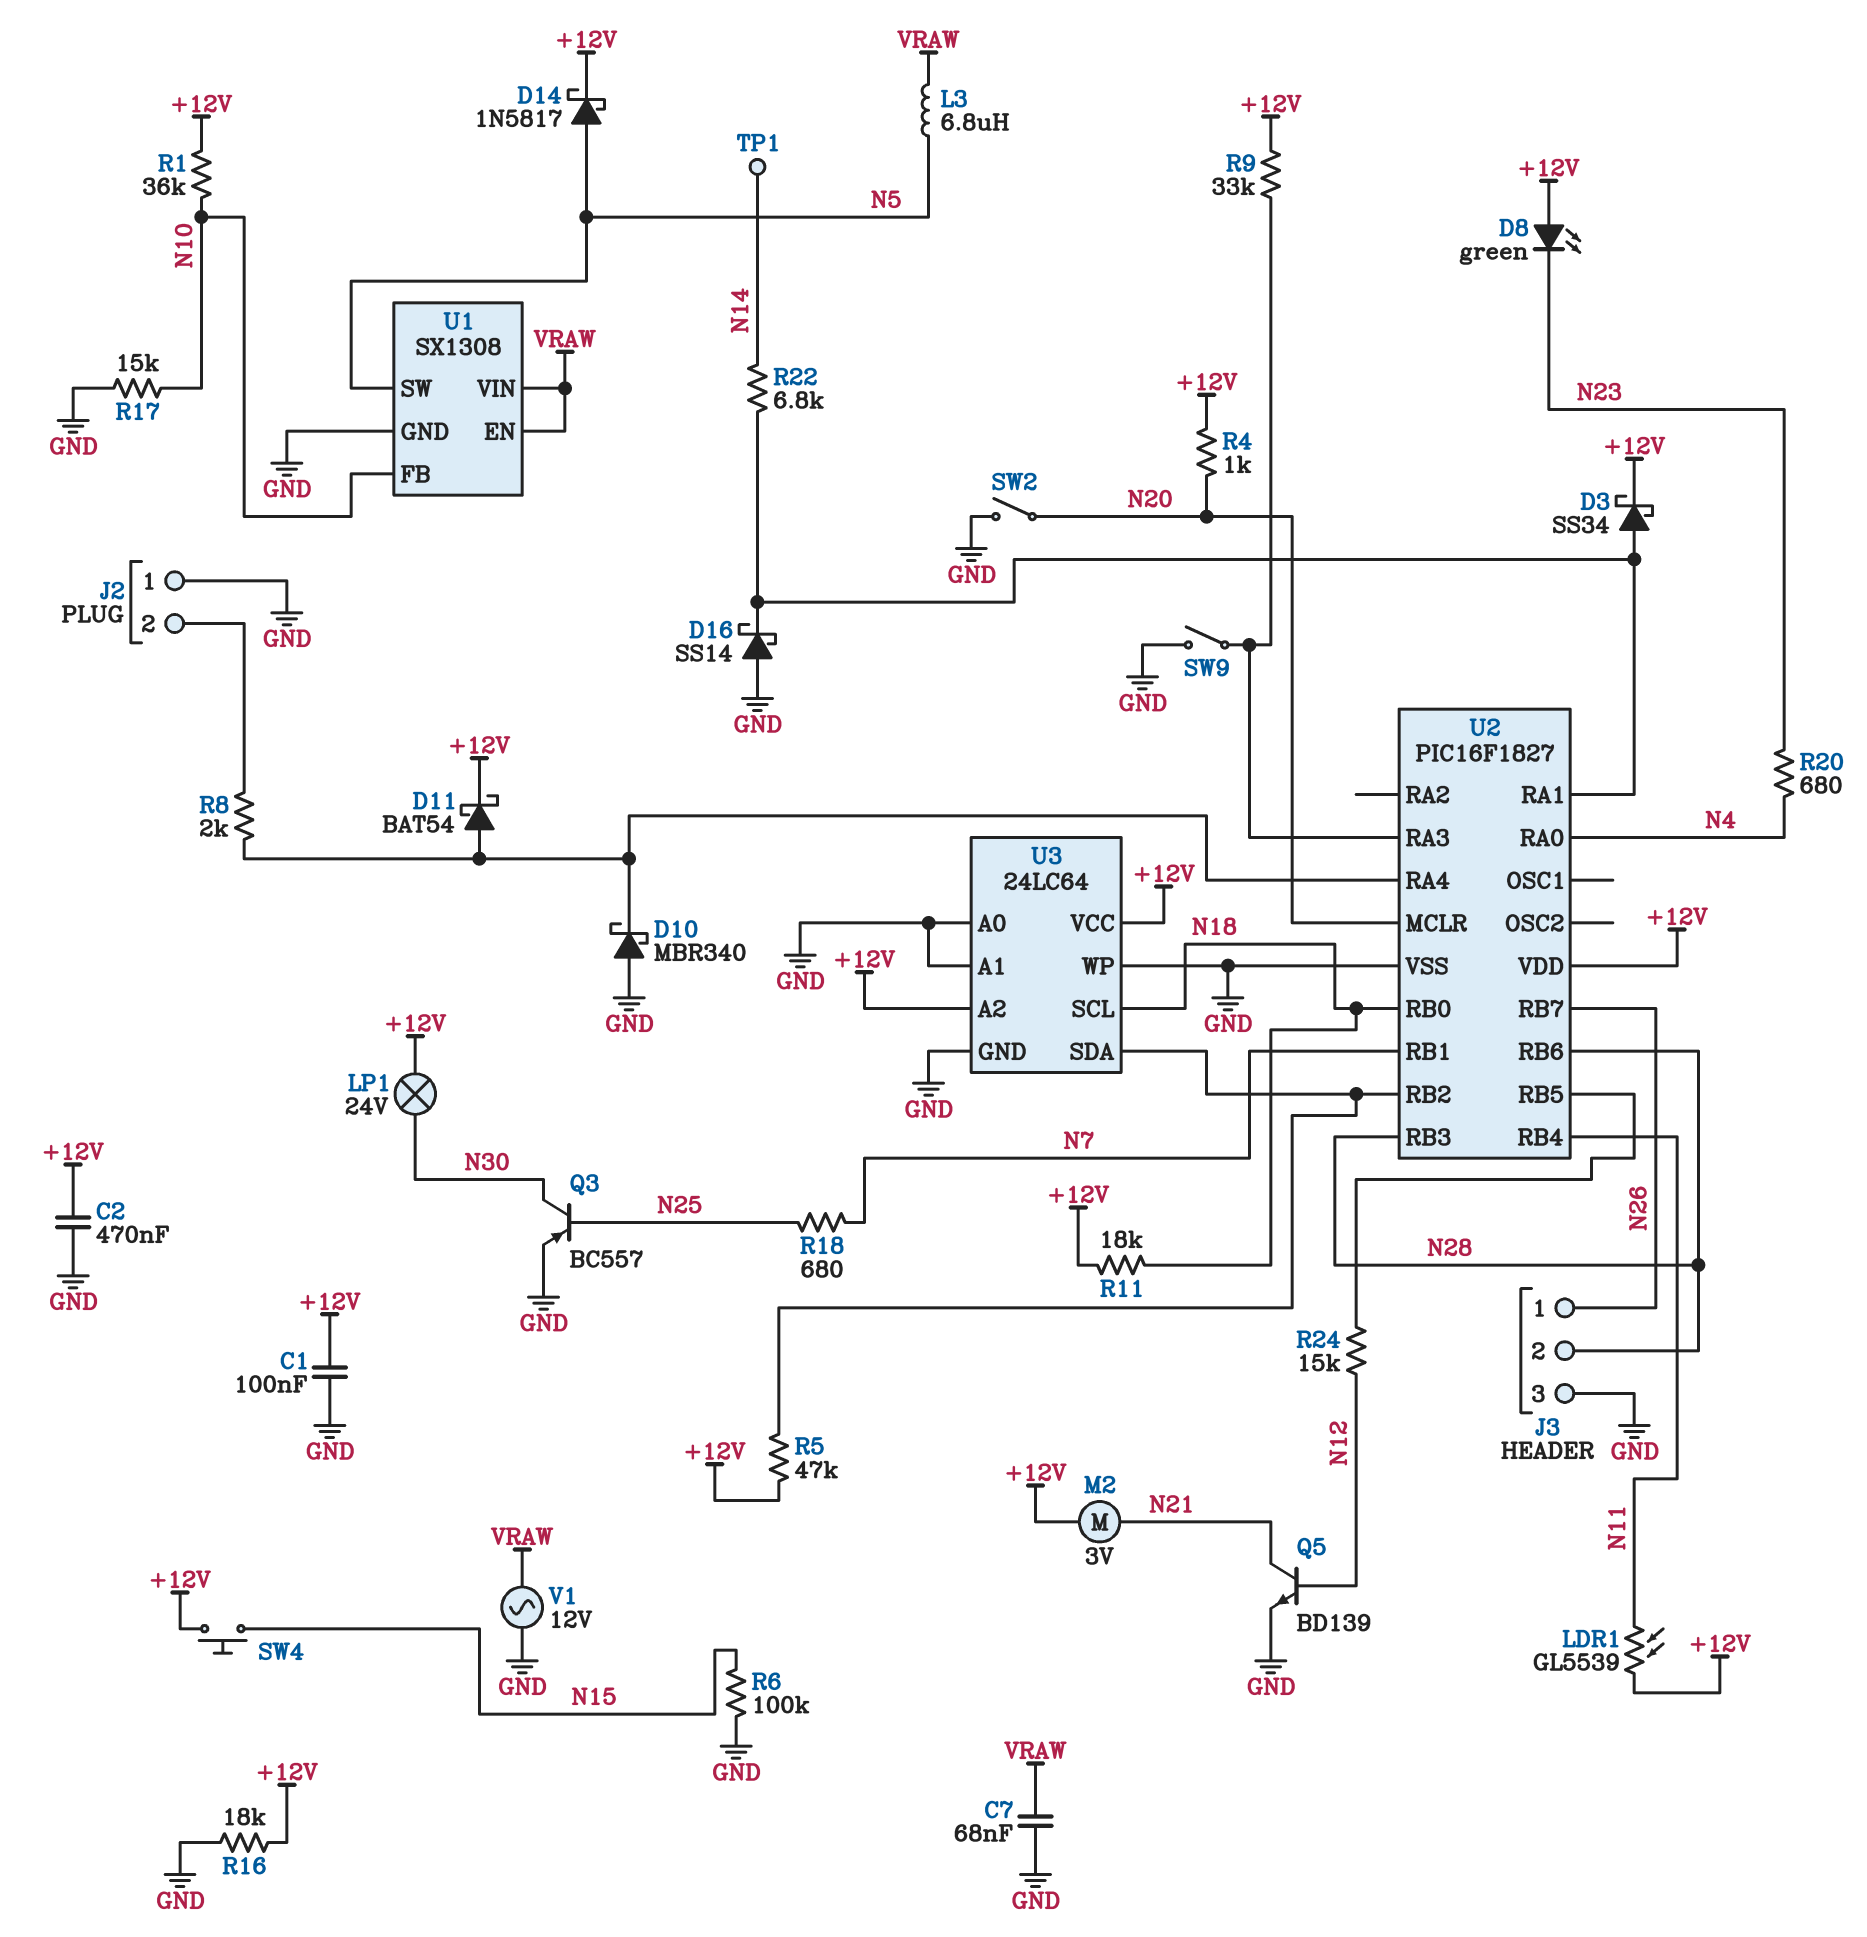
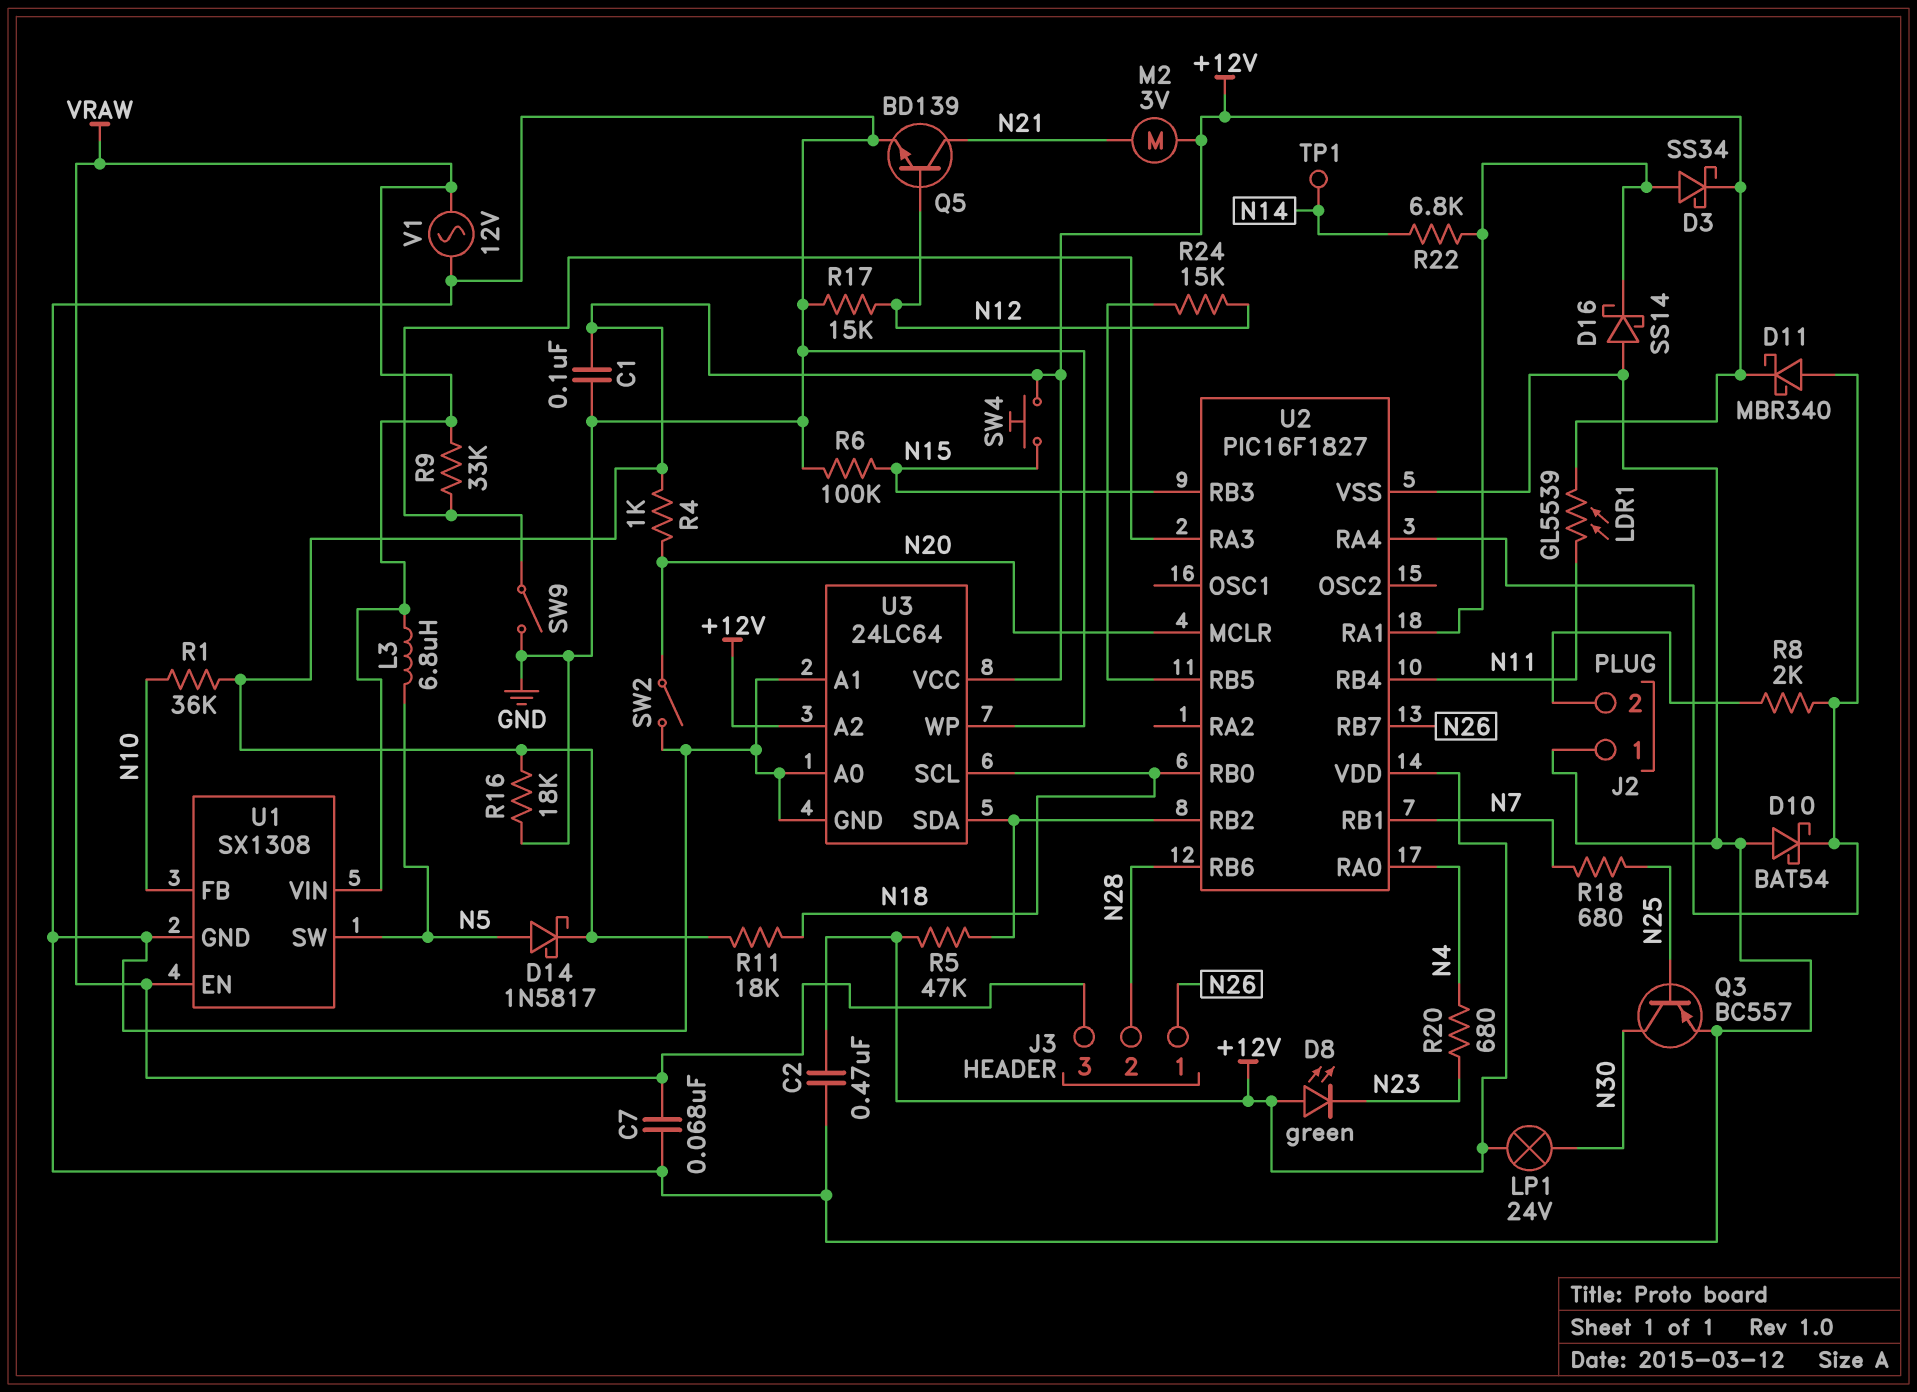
D10: schottky MBR340 (A GND, K U2/RA4) -> schottky BAT54 (A GND, K U2/RA4)
D11: schottky BAT54 (A U2/RA4, K +12V) -> schottky MBR340 (A U2/RA4, K +12V)
J3 pin 3: GND -> VRAW
R9: 33k (+12V, U2/RA3) -> 33k (U2/RA3, VRAW)
R17: 15k (GND, N10) -> 15k (GND, N12)
U2 pin RB3: N28 -> N15

